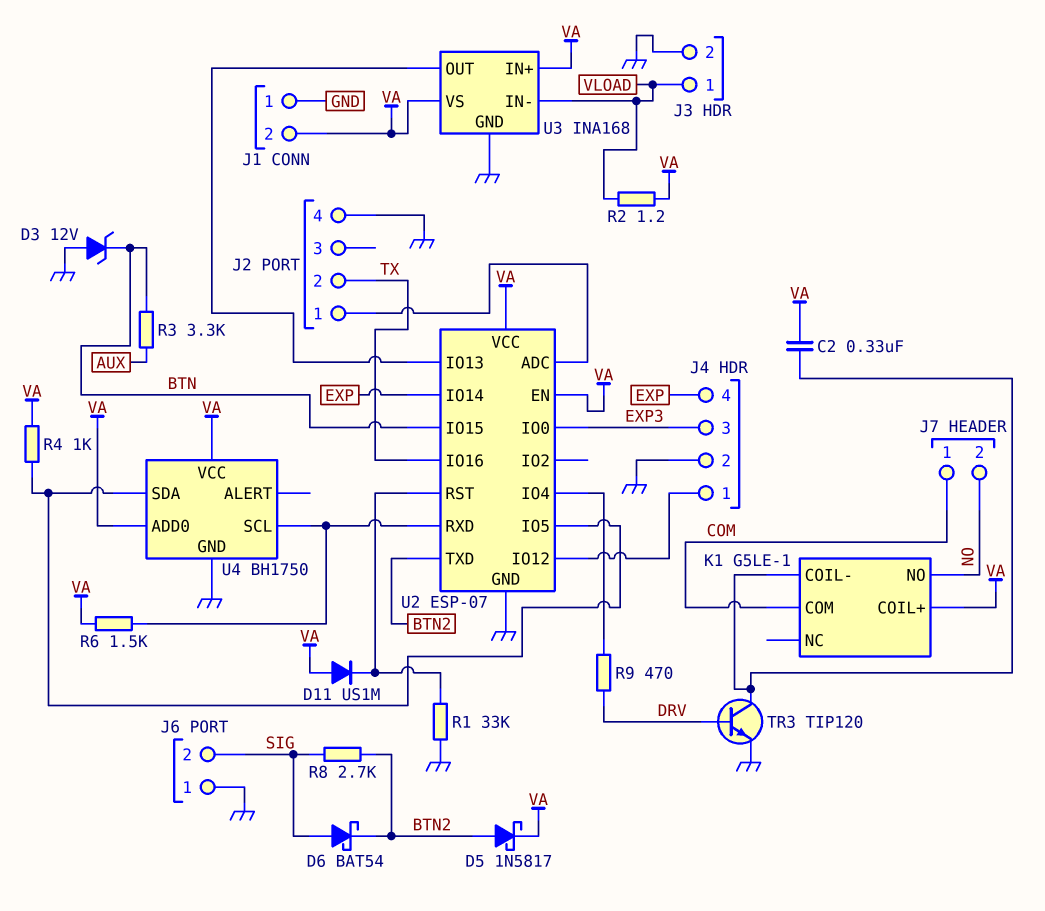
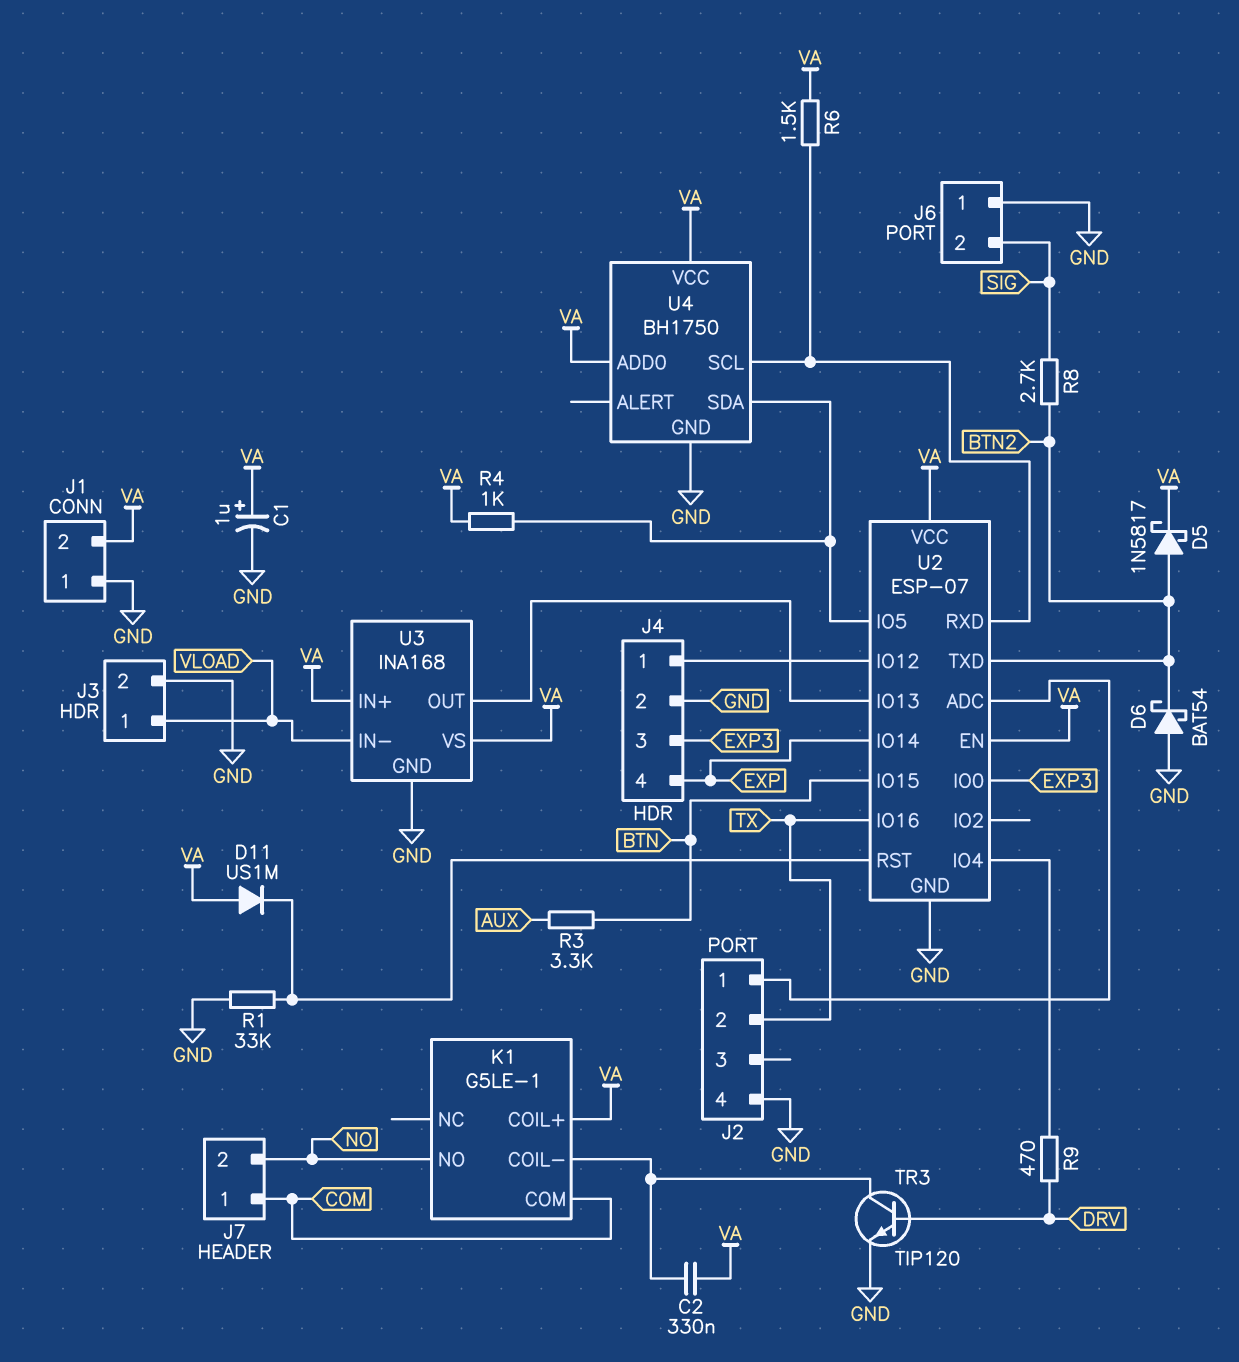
C1: none -> 1uF (plus VA, minus GND)
D3: zener 12V (A GND, K BTN) -> none
D6: schottky BAT54 (A SIG, K BTN2) -> schottky BAT54 (A GND, K BTN2)
R2: 1.2 (VA, VLOAD) -> none

